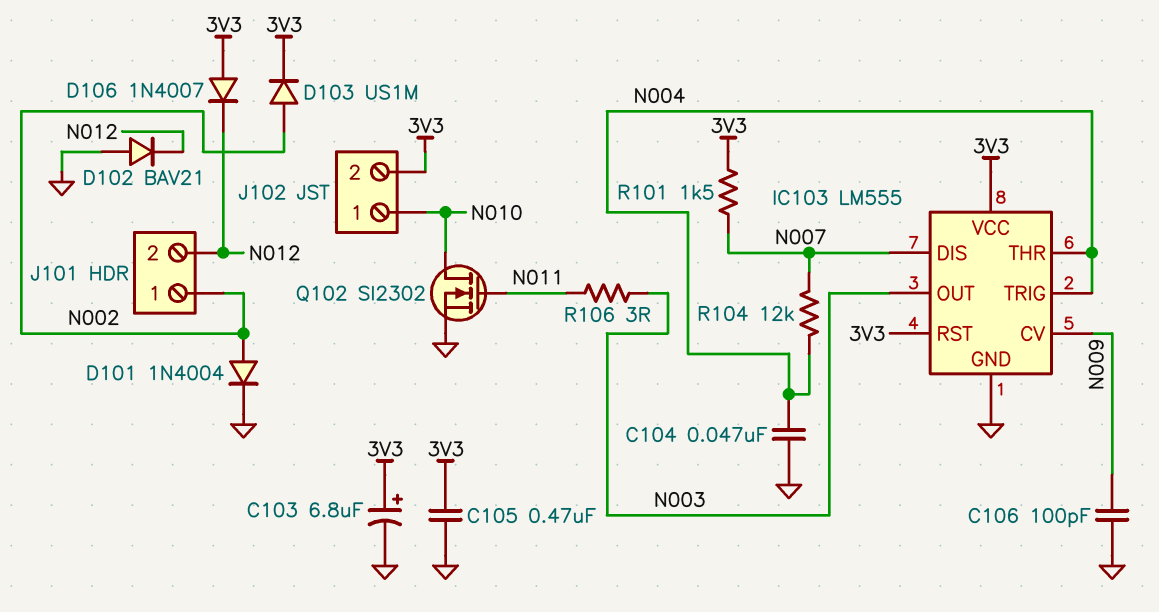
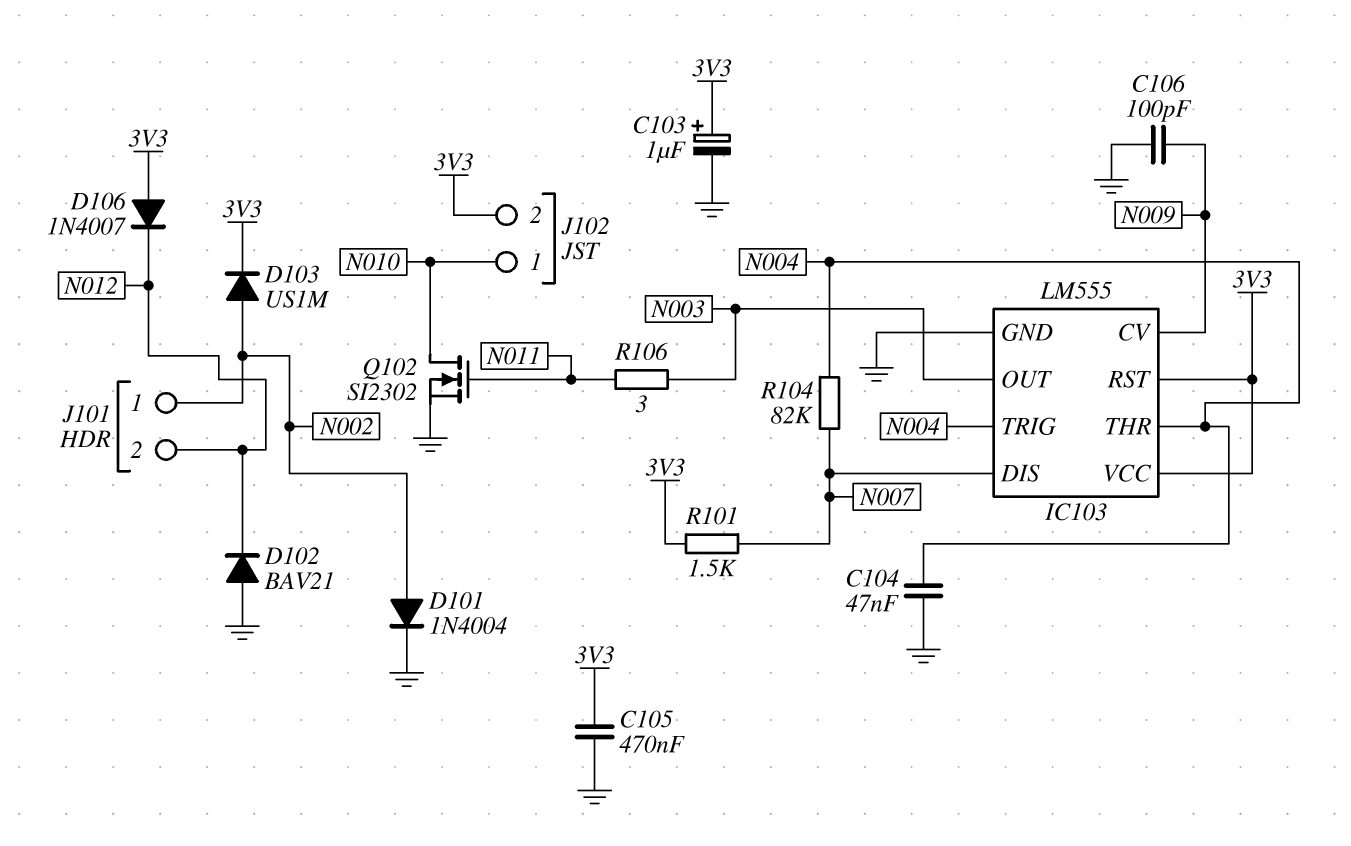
C103: 6.8uF (plus 3V3, minus GND) -> 1uF (plus 3V3, minus GND)
R104: 12k (N004, N007) -> 82k (N004, N007)

